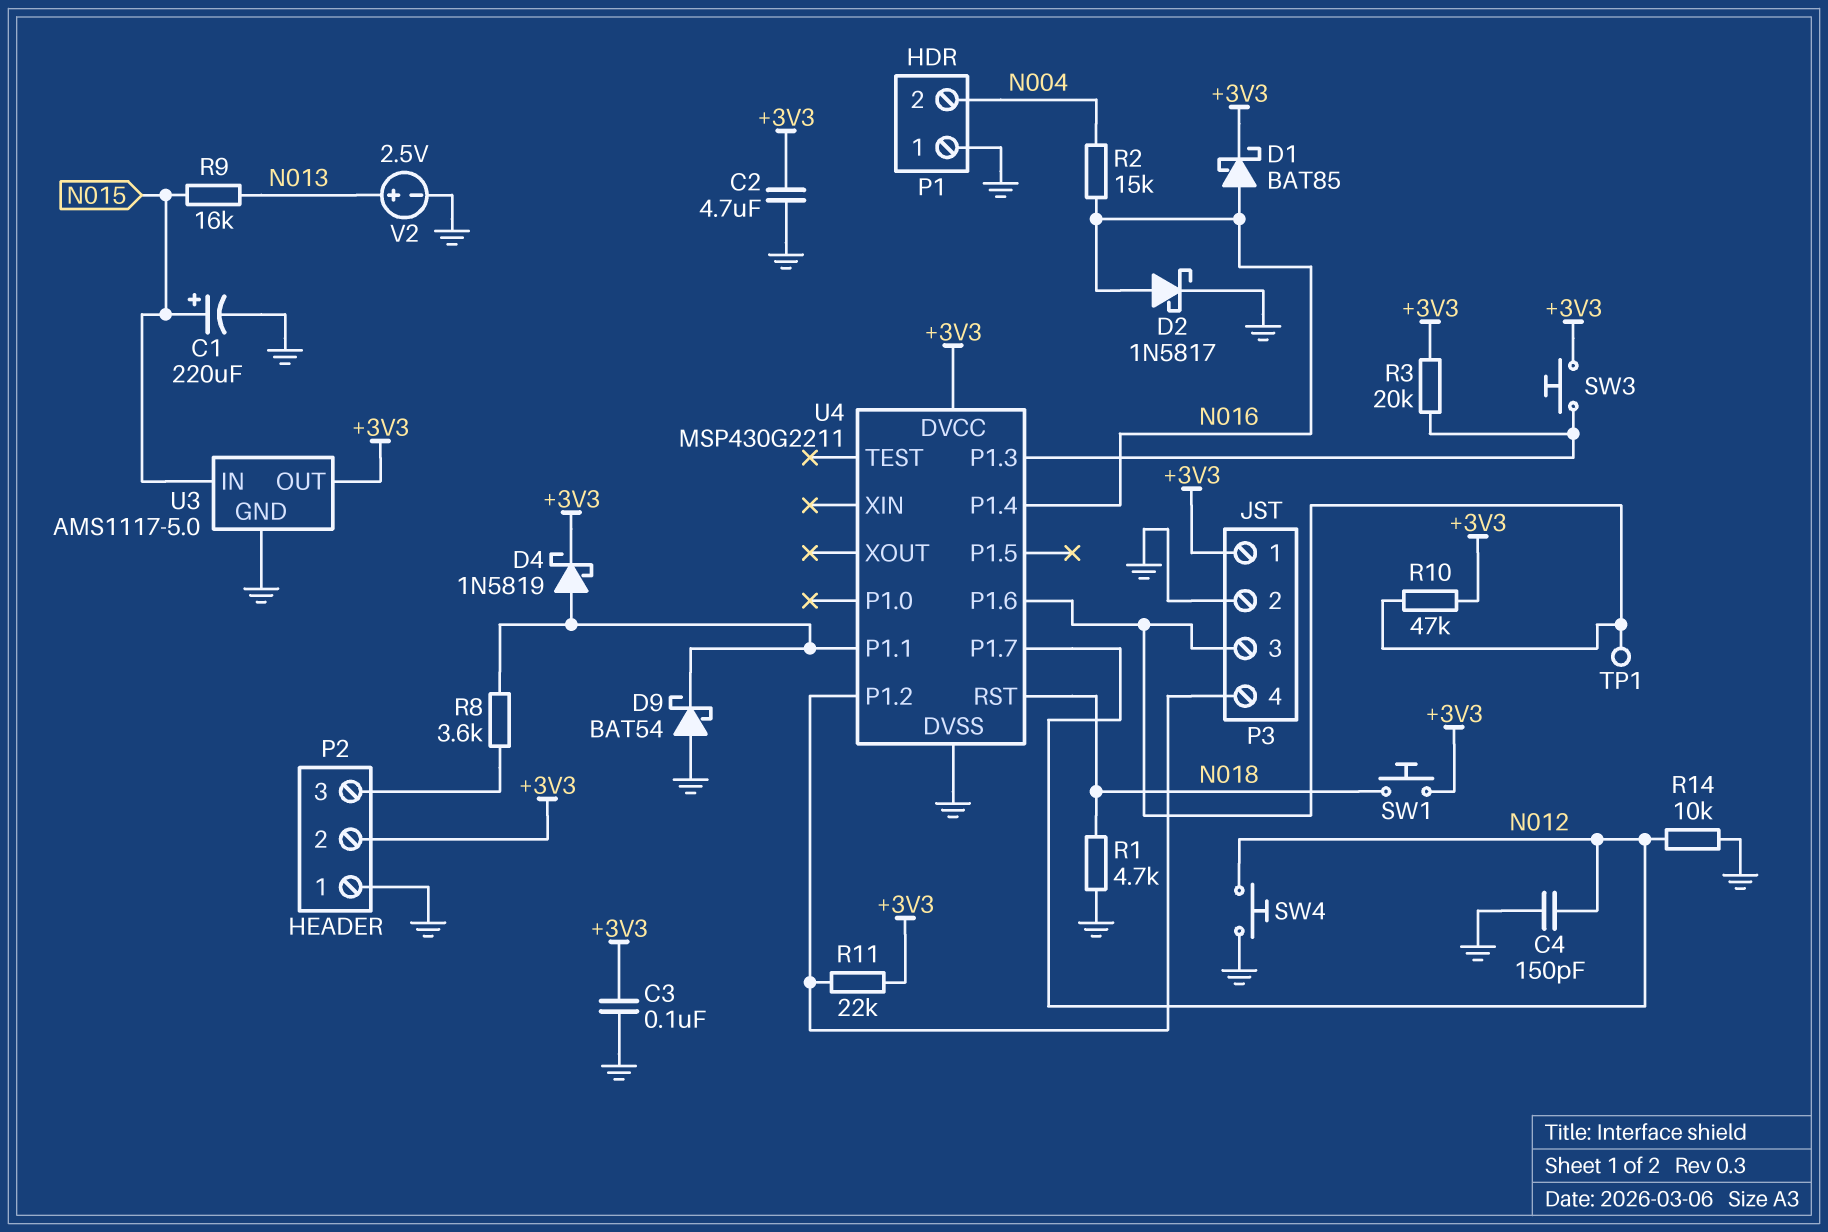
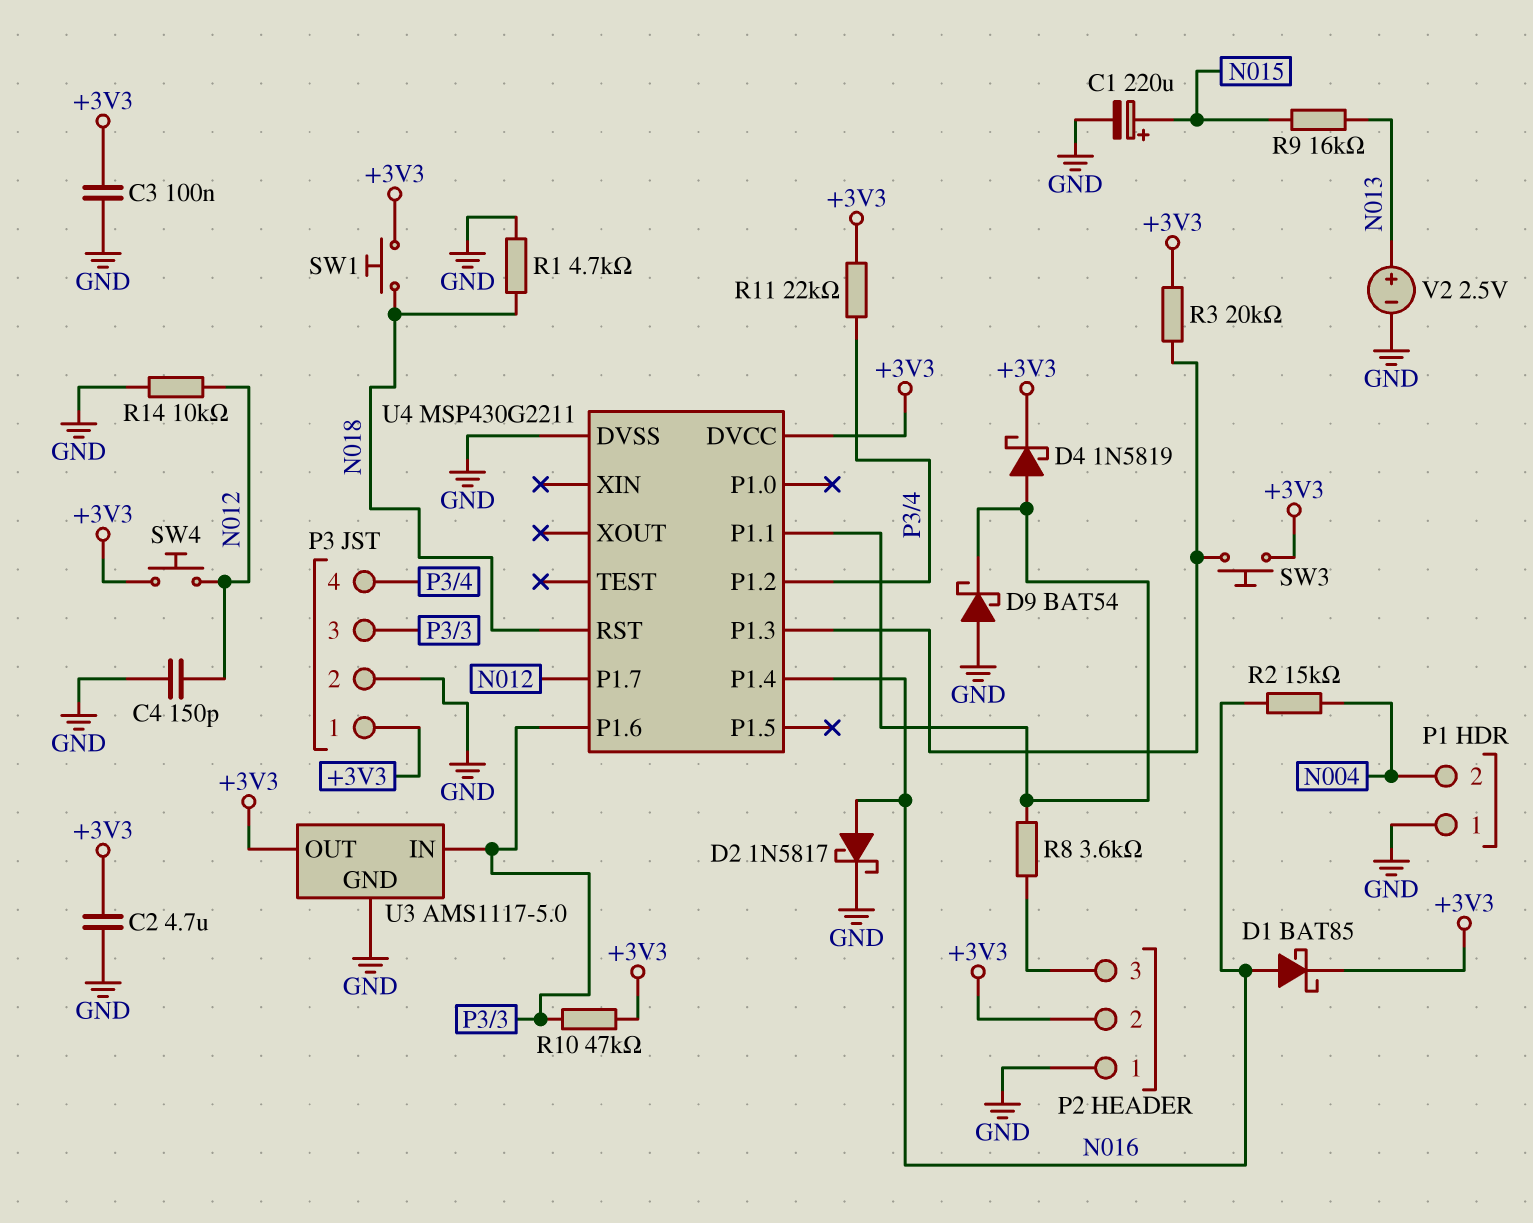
SW4: button (GND, N012) -> button (+3V3, N012)
TP1: test point (P3/3) -> none
U3 pin IN: N015 -> P3/3

